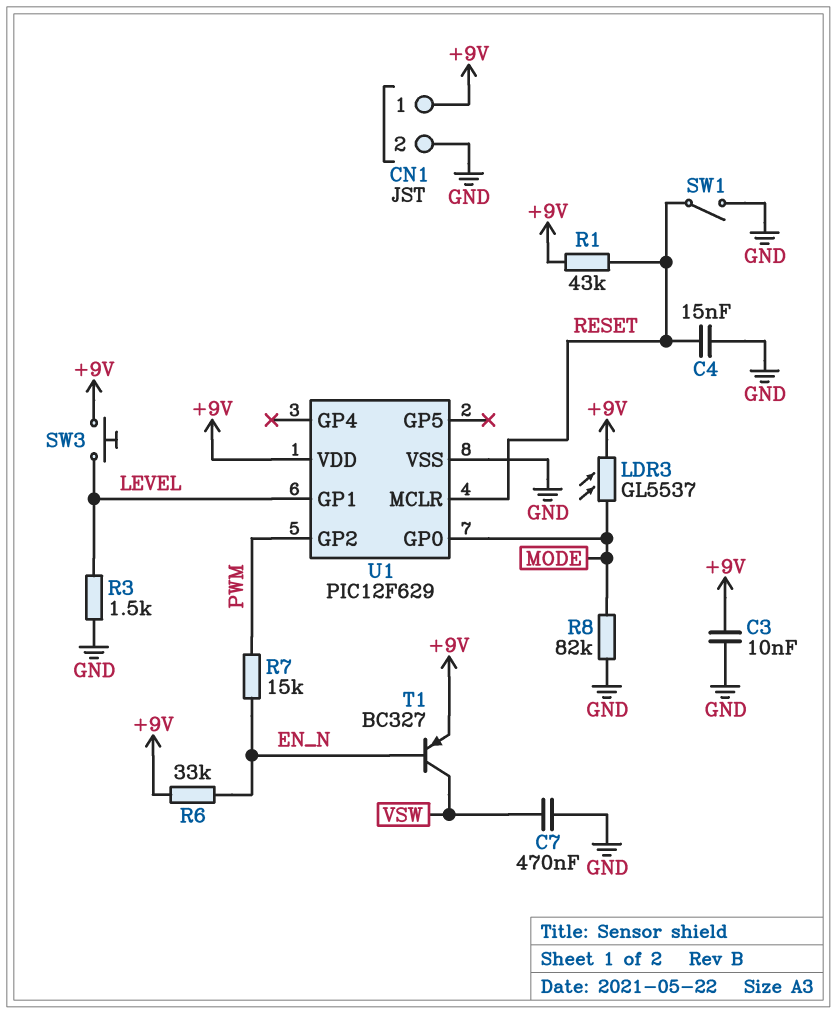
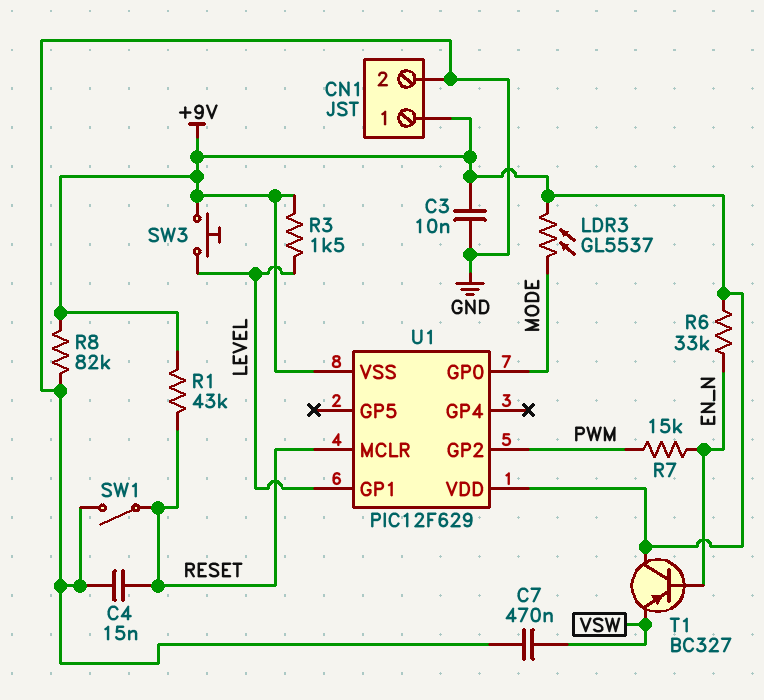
R3: 1.5k (GND, LEVEL) -> 1.5k (+9V, LEVEL)
R8: 82k (GND, MODE) -> 82k (+9V, GND)
T1: PNP BC327 (B EN_N, C VSW, E +9V) -> PNP BC327 (B EN_N, C +9V, E VSW)
U1 pin VSS: GND -> +9V

